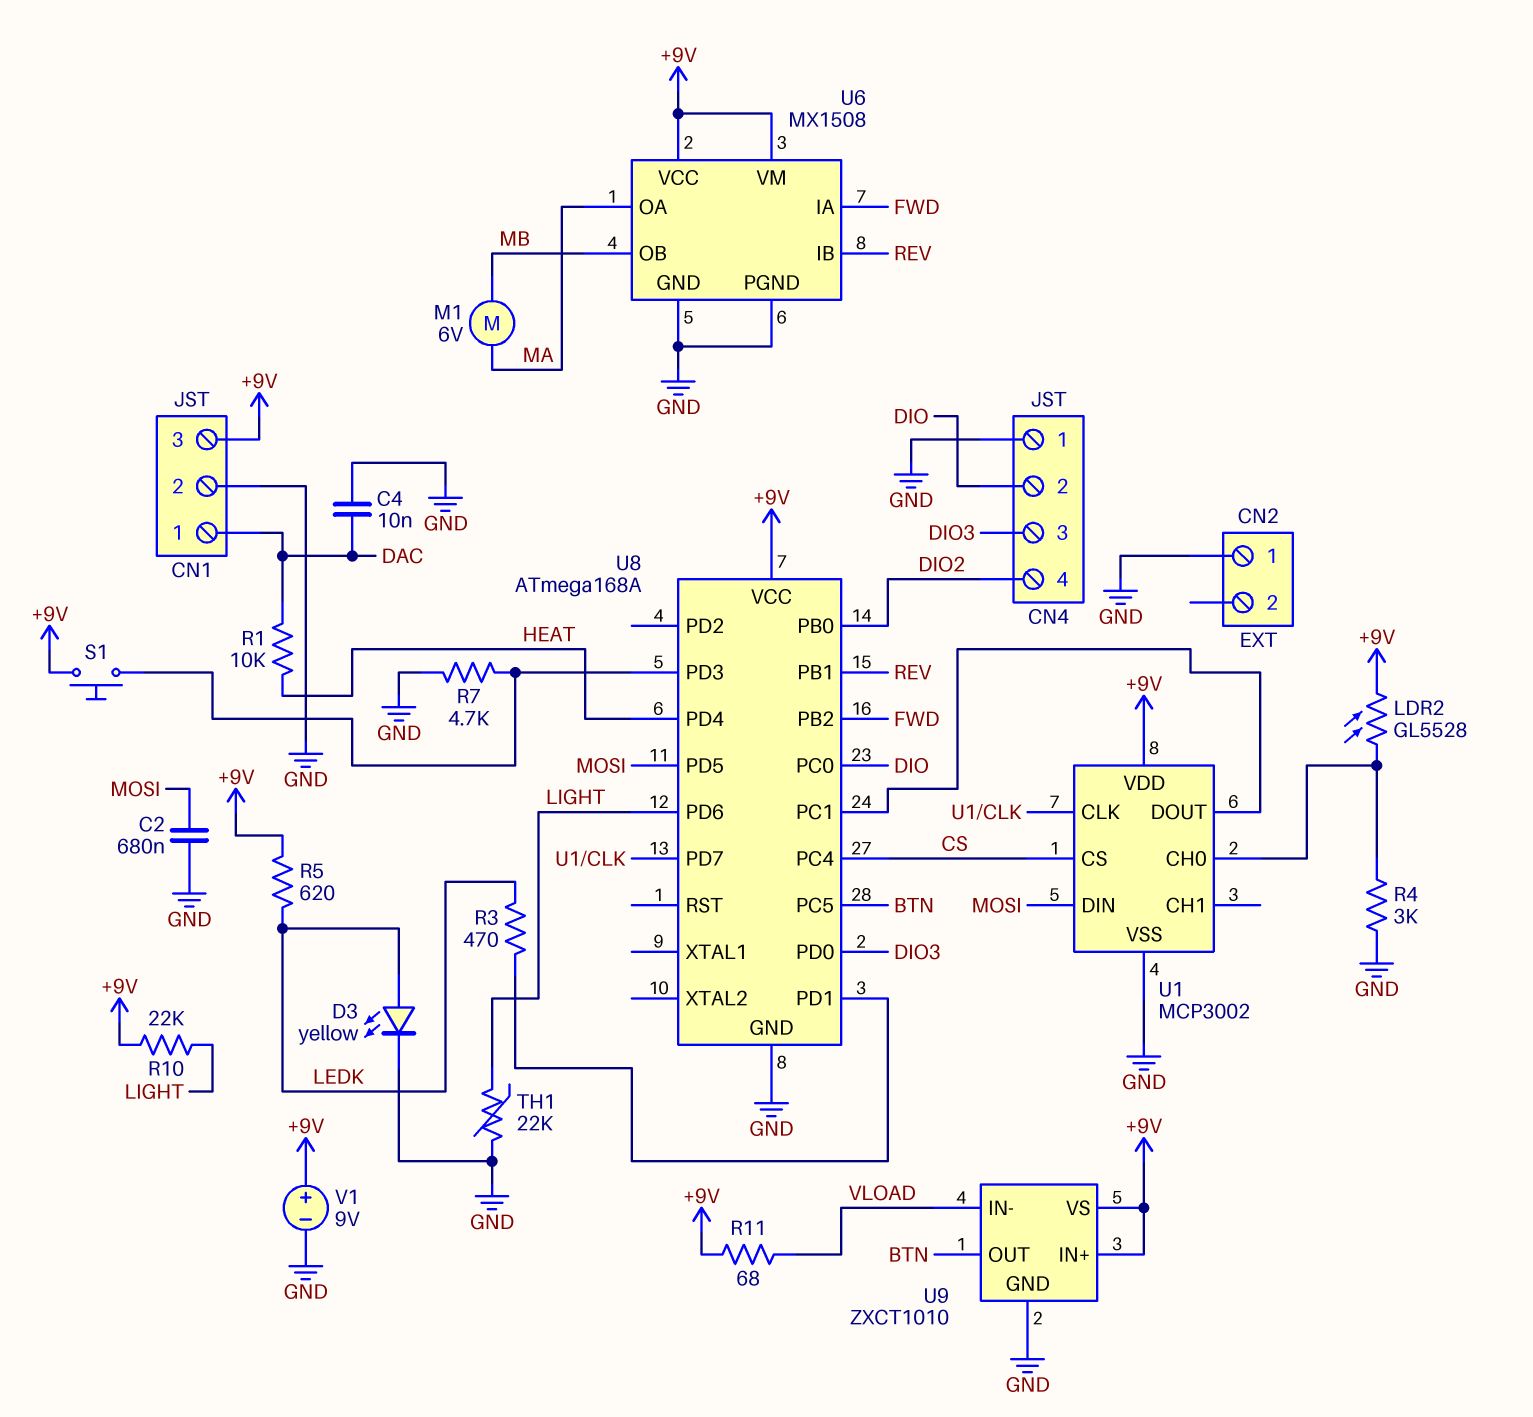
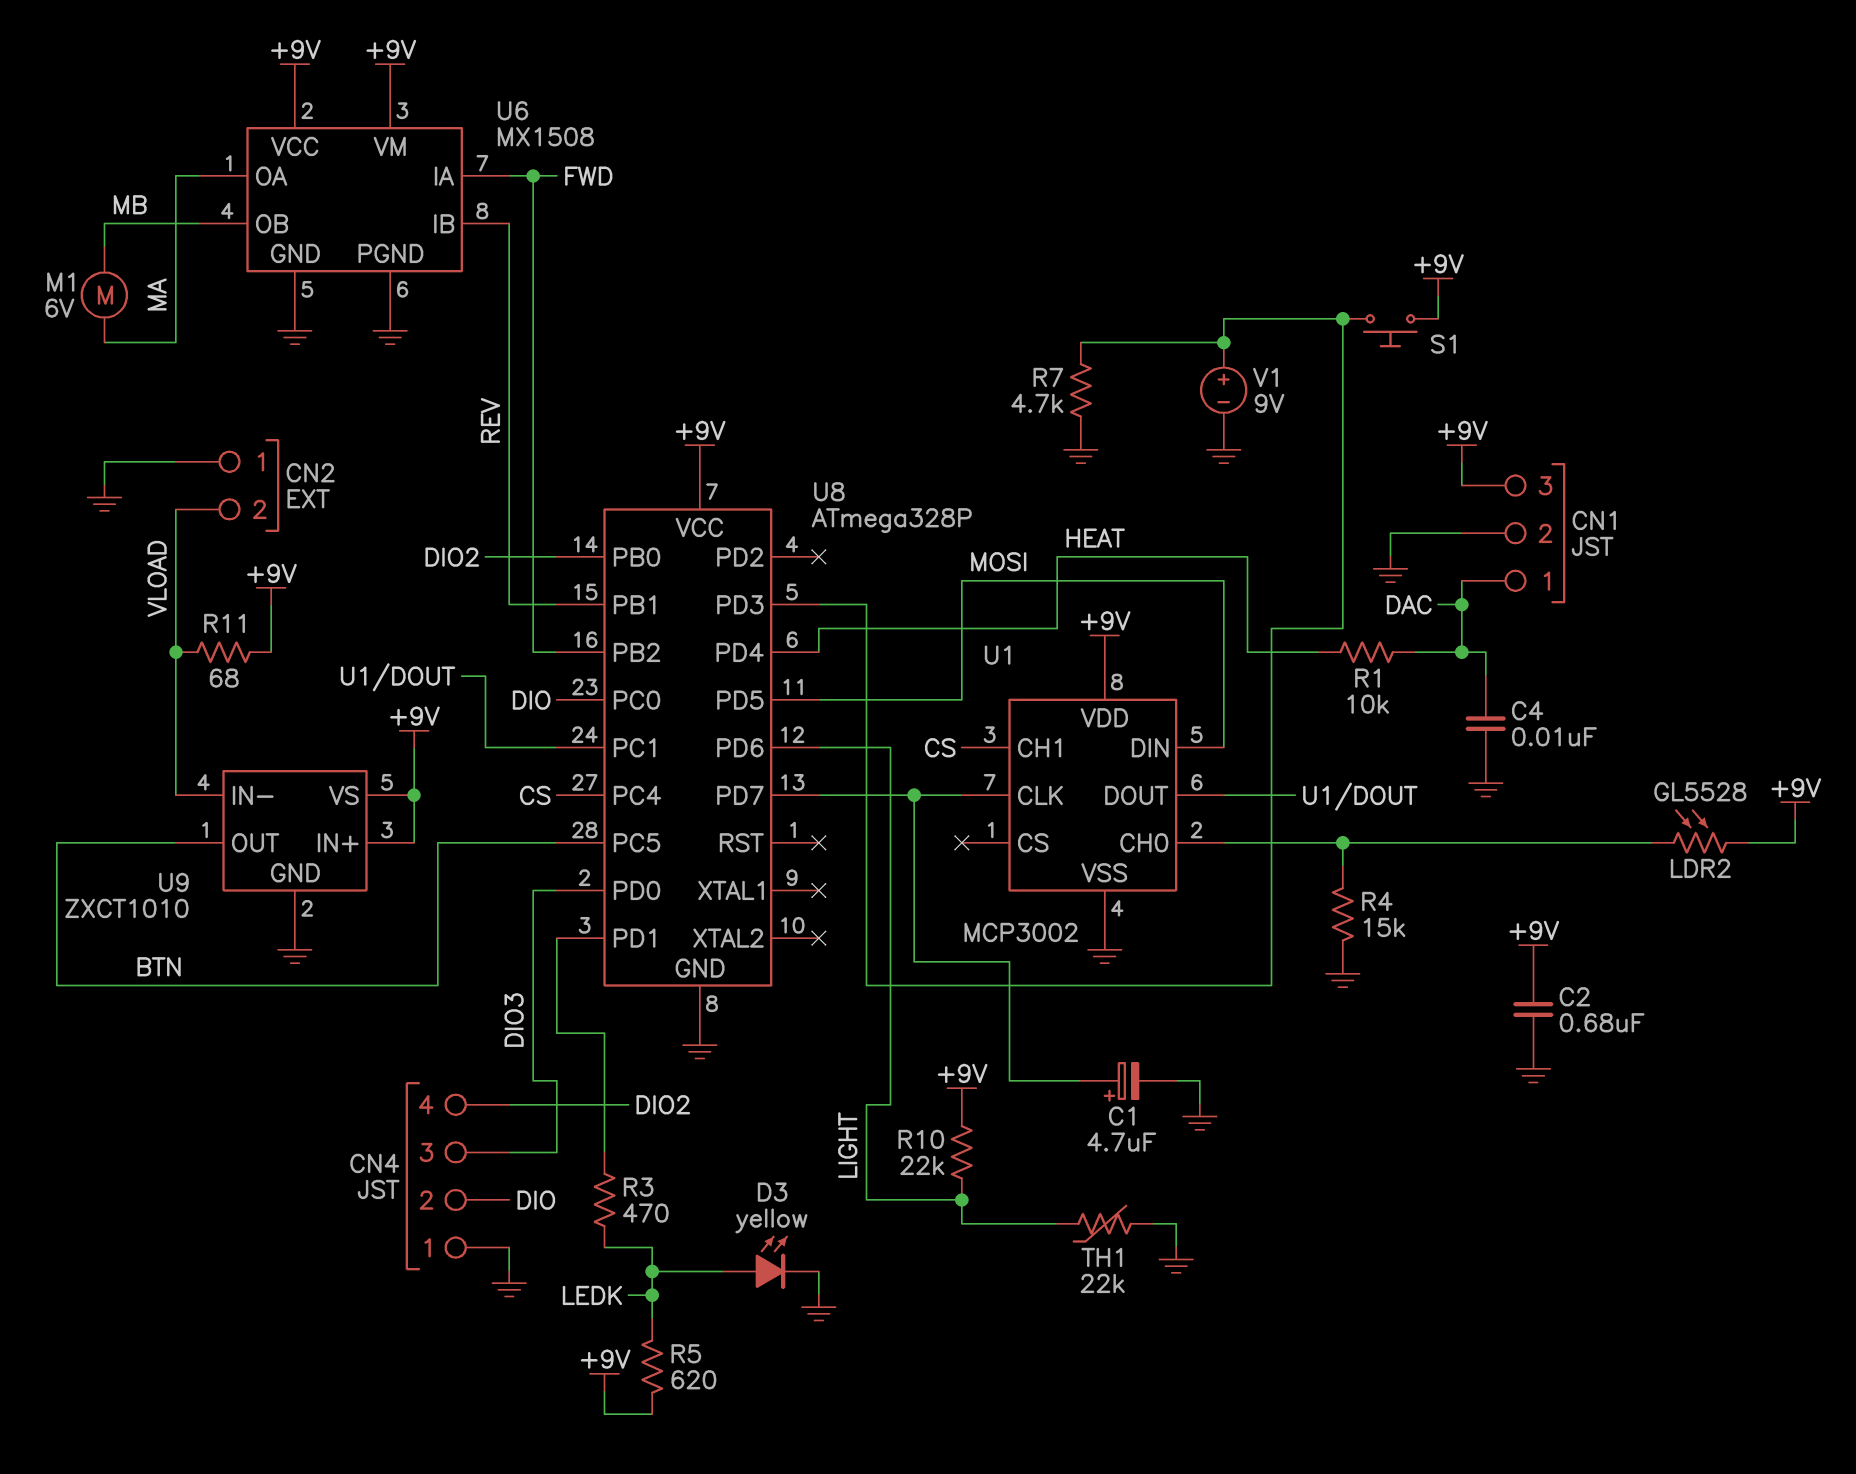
C1: none -> 4.7uF (plus U1/CLK, minus GND)
C2: 680nF (GND, MOSI) -> 680nF (+9V, GND)
CN2 pin 2: none -> VLOAD
R4: 3k (GND, U1/CH0) -> 15k (GND, U1/CH0)
U1 pin CH1: none -> CS
U1 pin CS: CS -> none
U8: ATmega168A -> ATmega328P
V1: 9V (plus +9V, minus GND) -> 9V (plus U8/PD3, minus GND)

